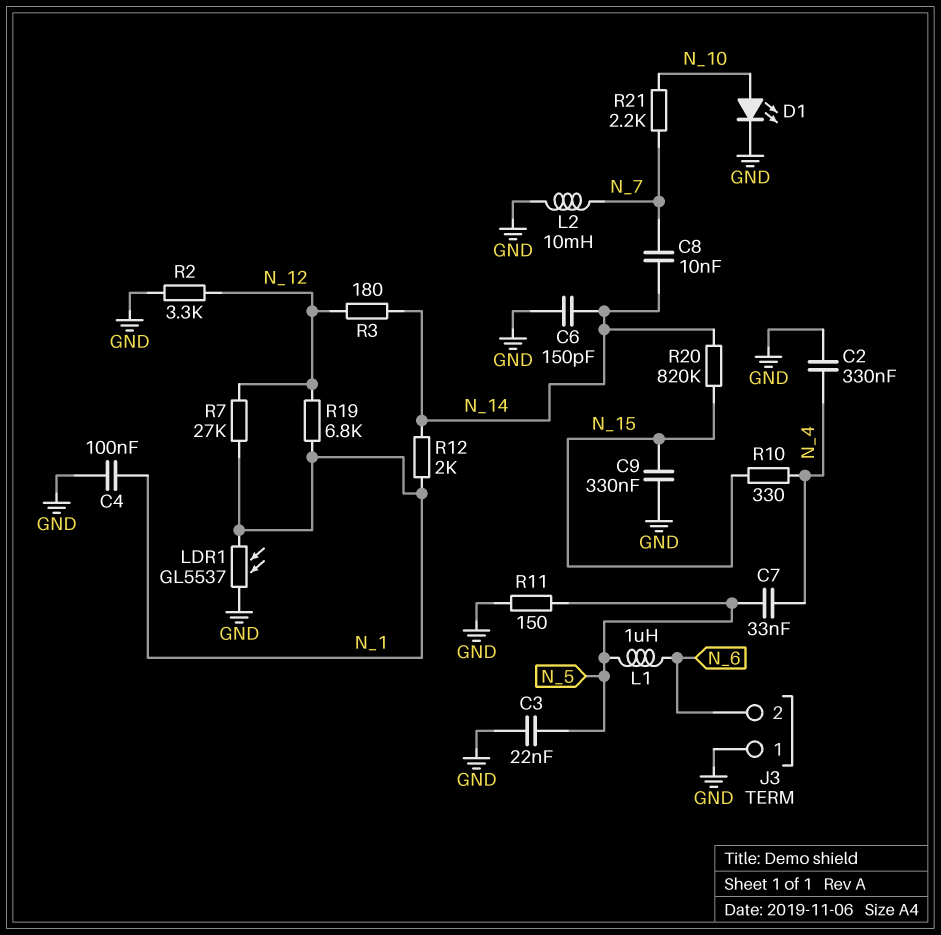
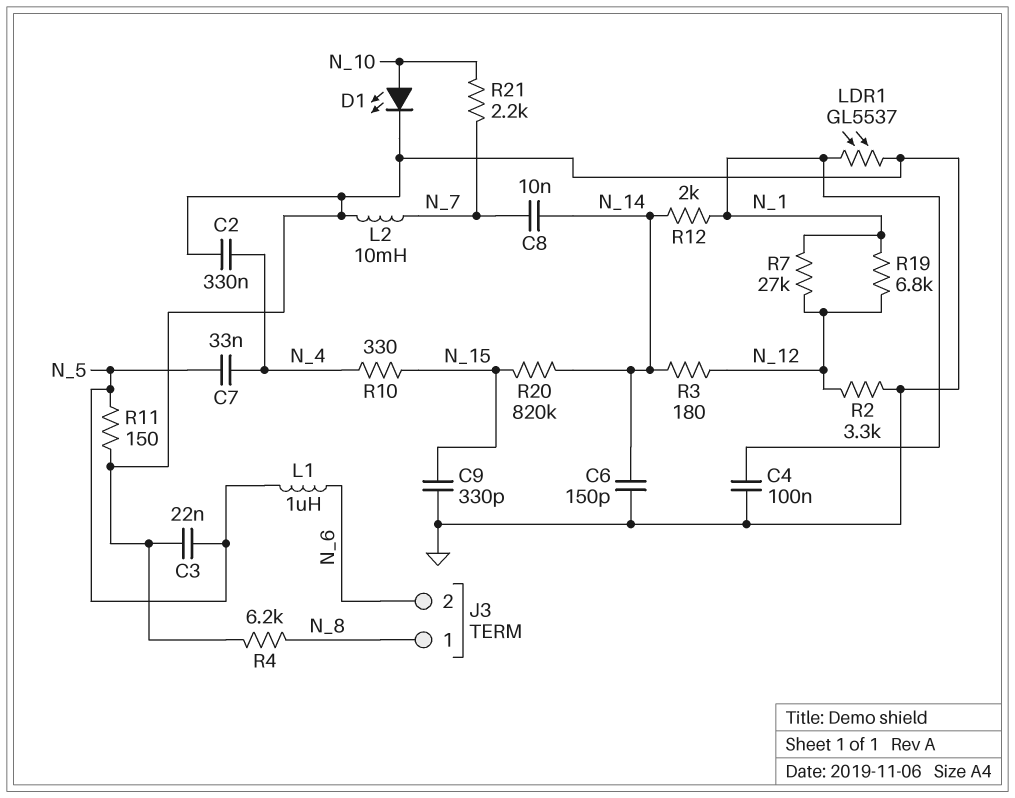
C9: 330nF (GND, N_15) -> 330pF (GND, N_15)
J3 pin 1: GND -> N_8
R4: none -> 6.2k (GND, N_8)

